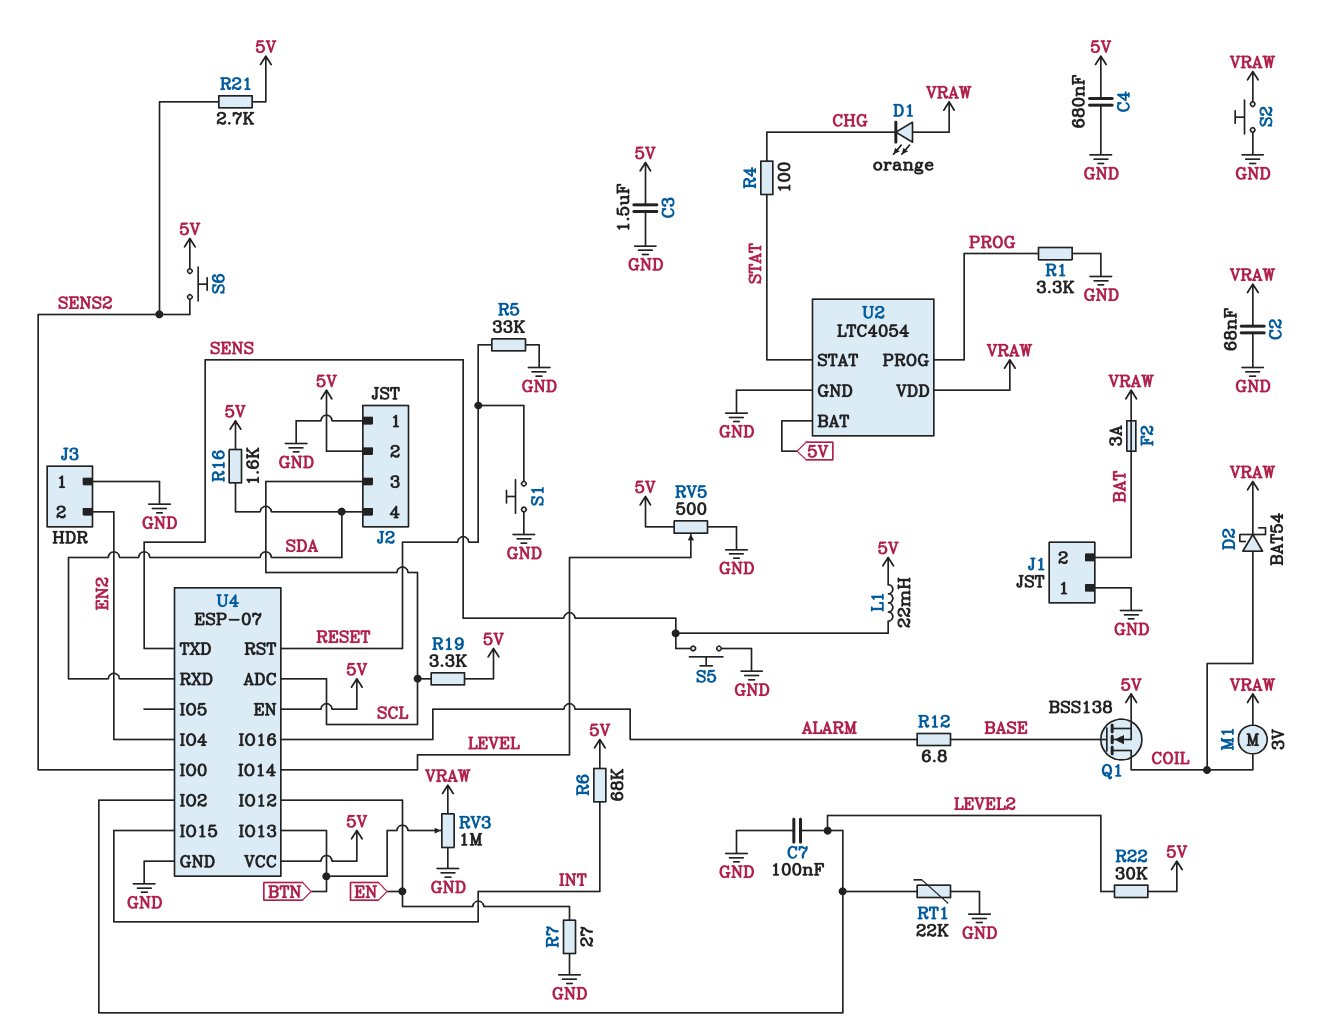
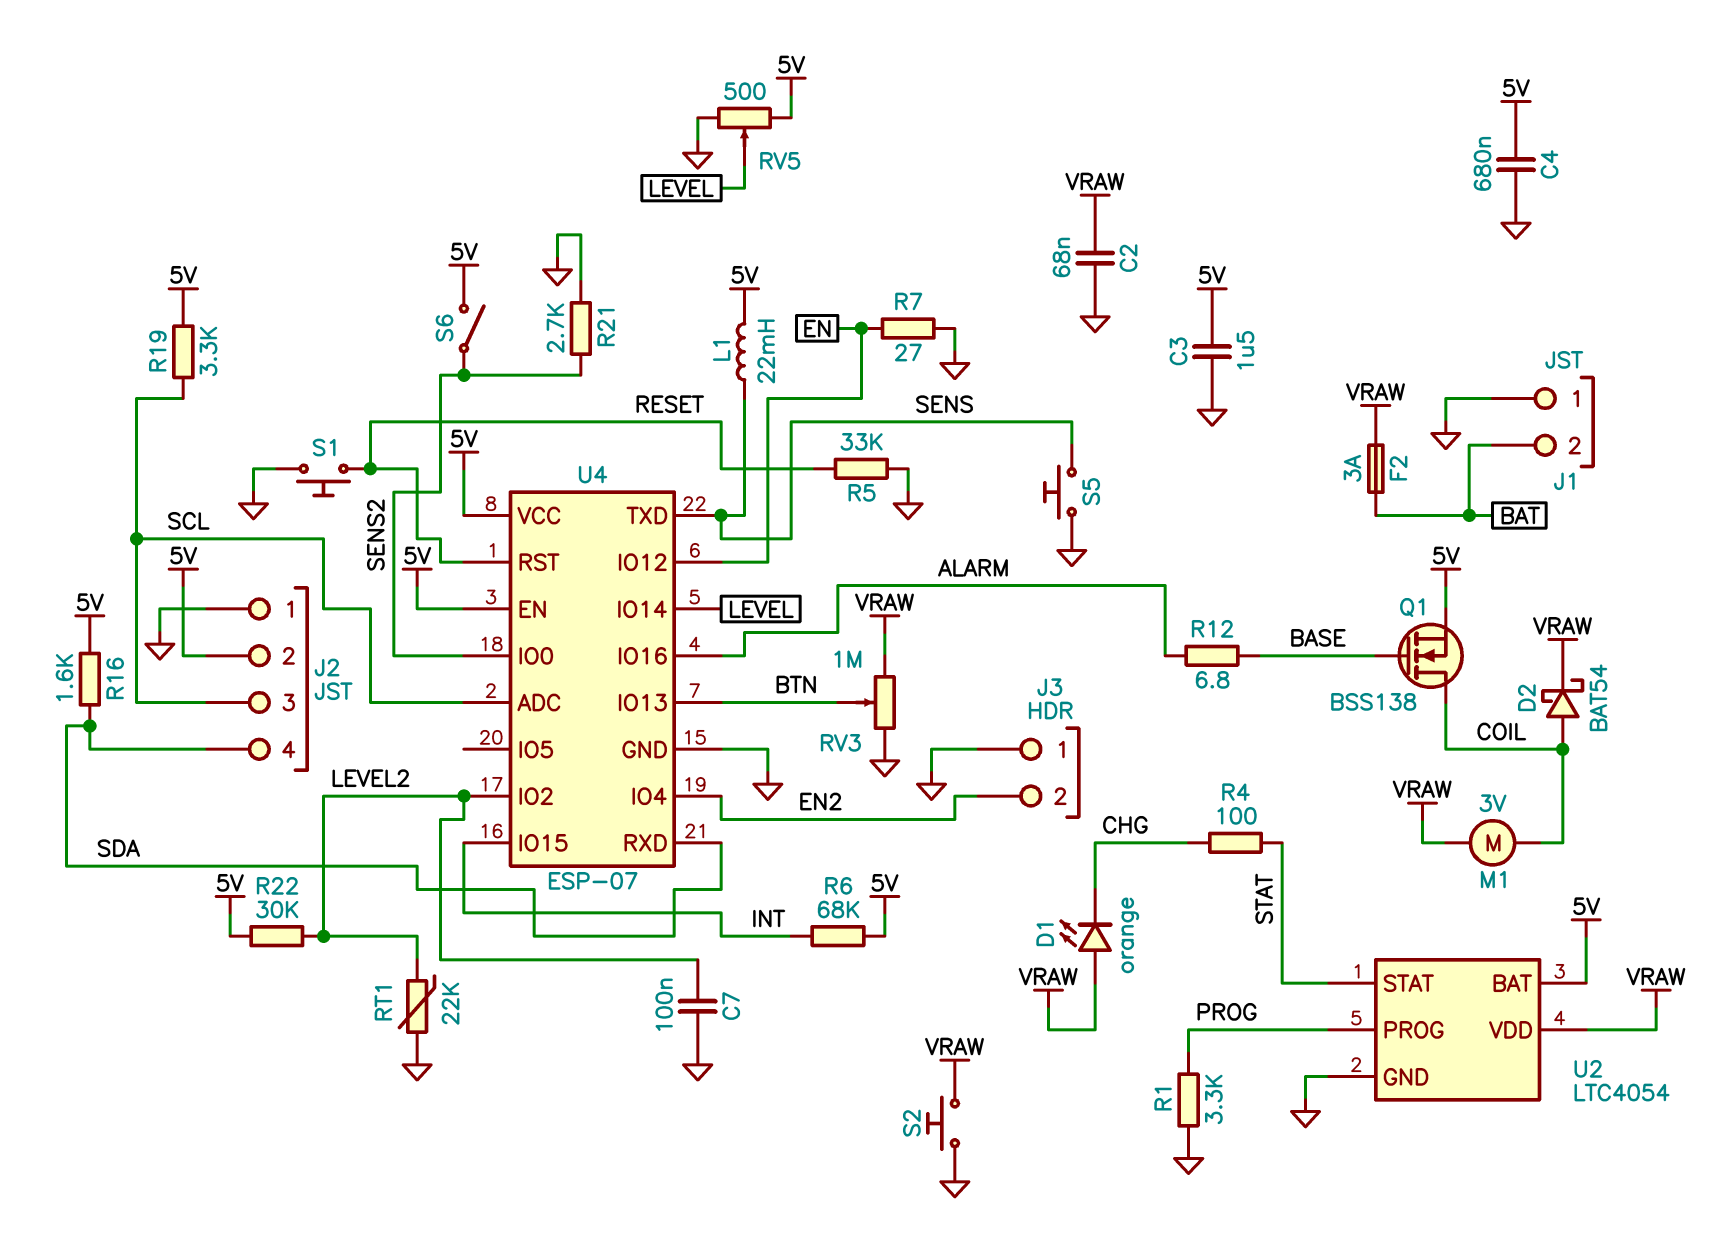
R21: 2.7k (5V, SENS2) -> 2.7k (GND, SENS2)
S6: button (5V, SENS2) -> switch (5V, SENS2)

